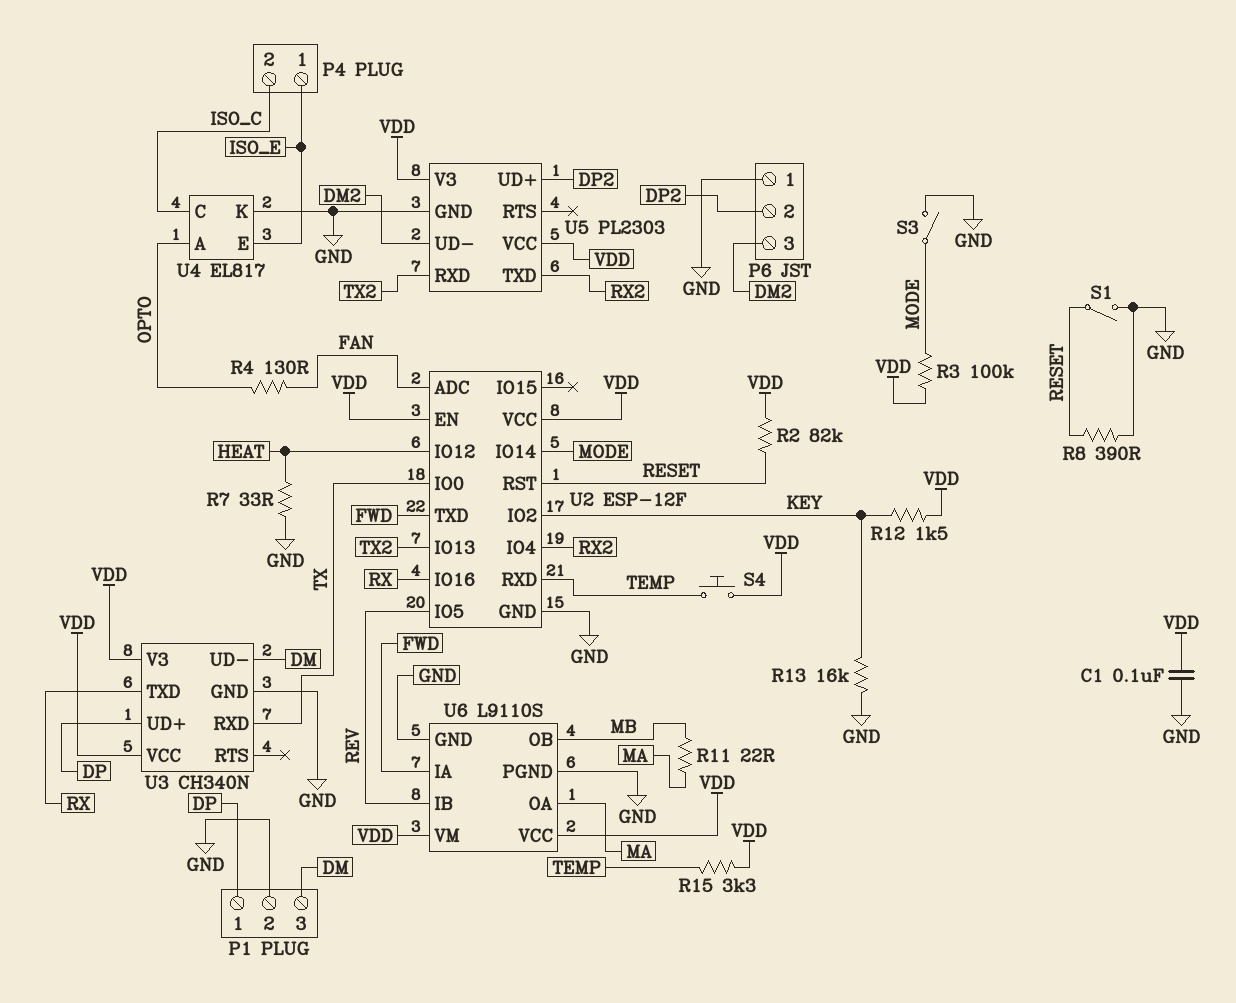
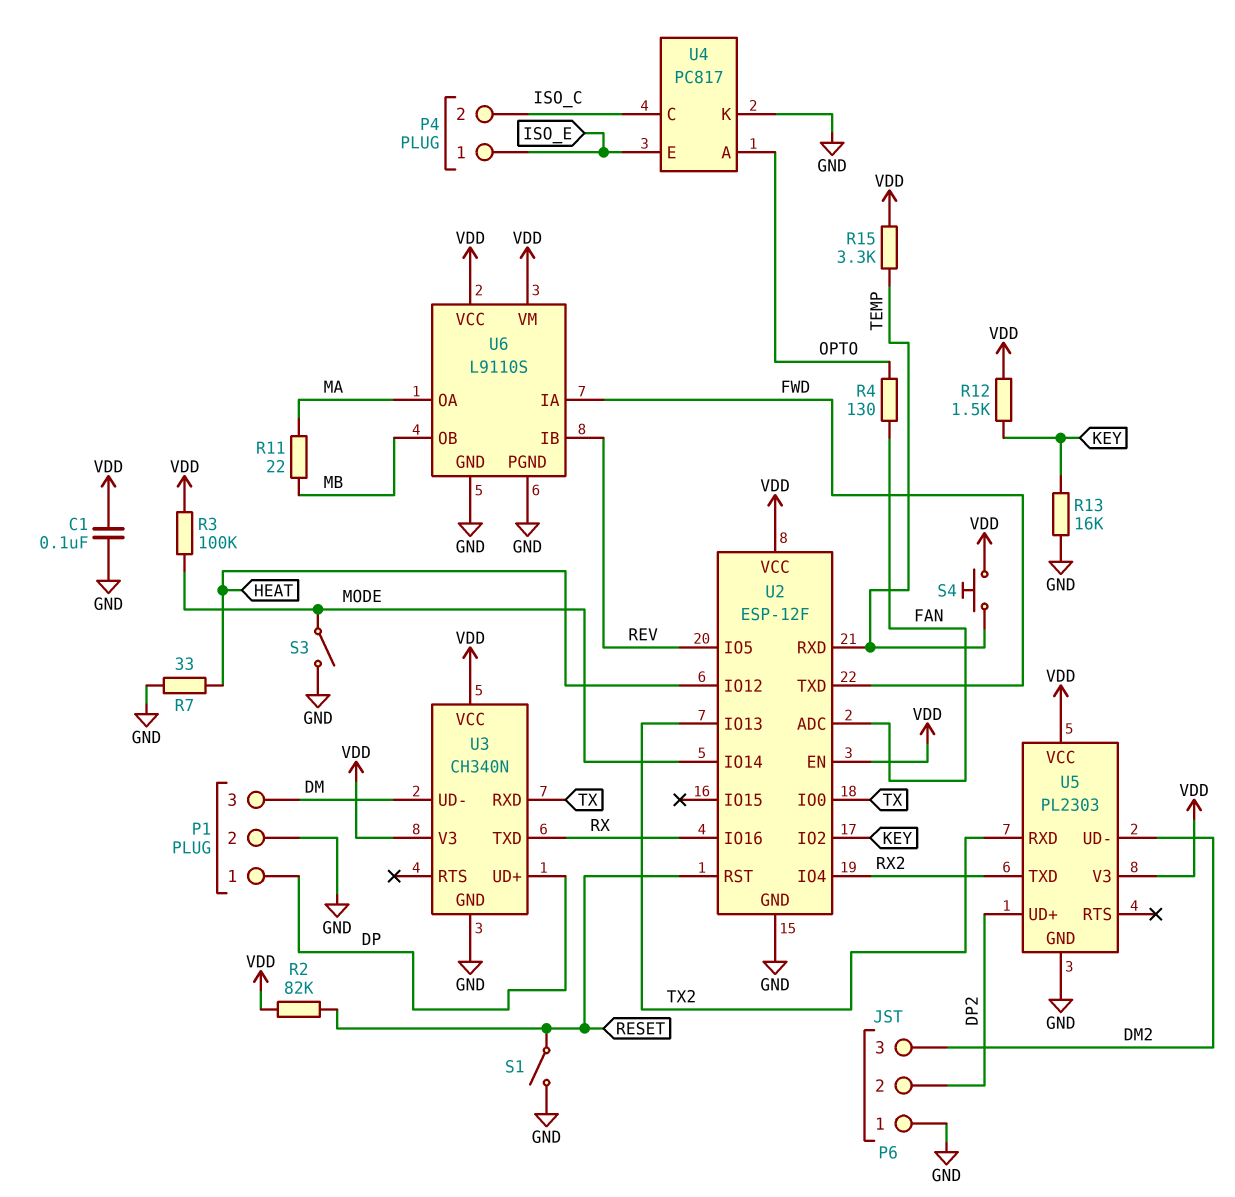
R8: 390 (GND, RESET) -> none
U4: EL817 -> PC817

